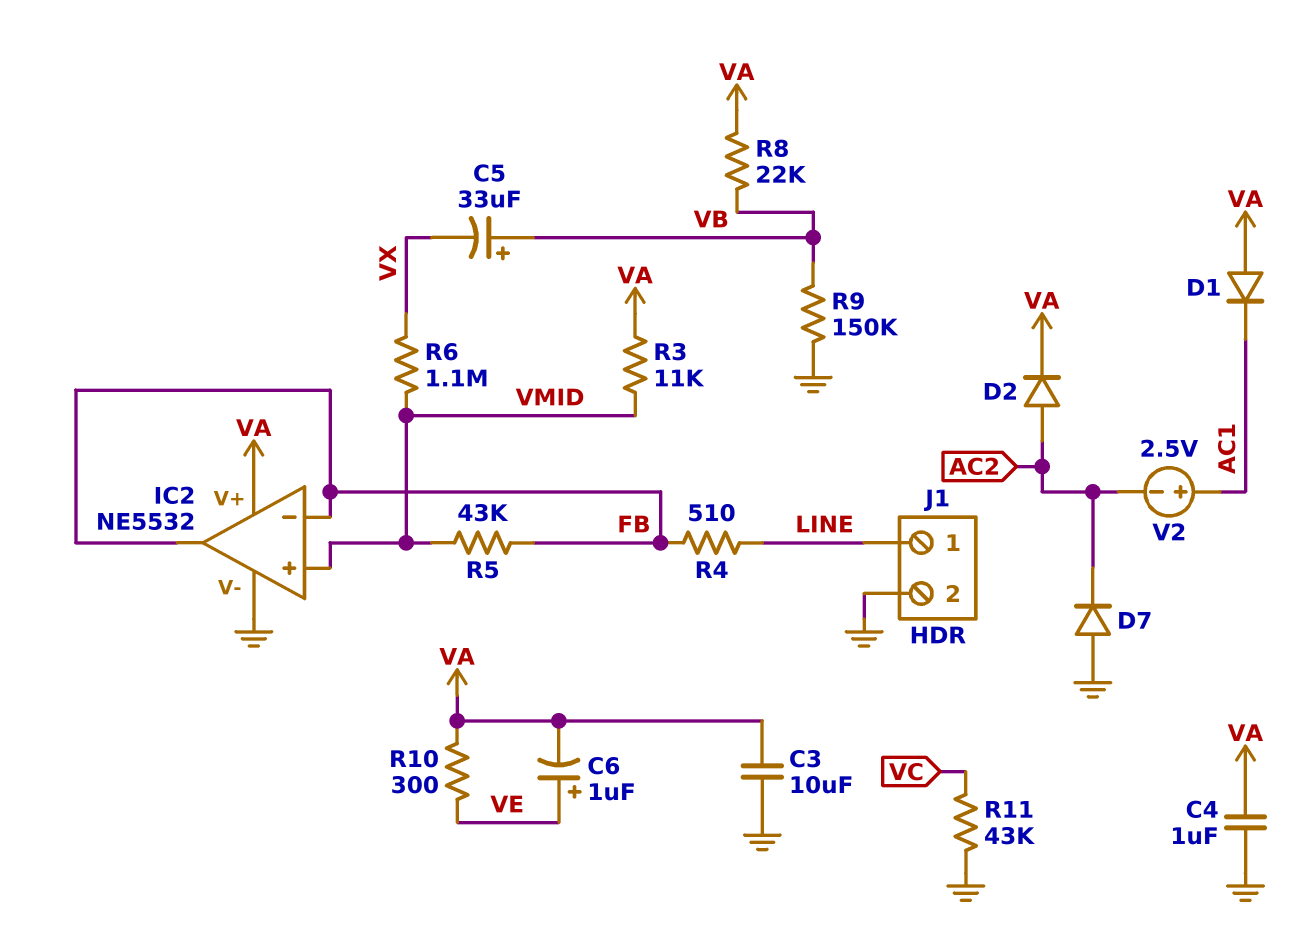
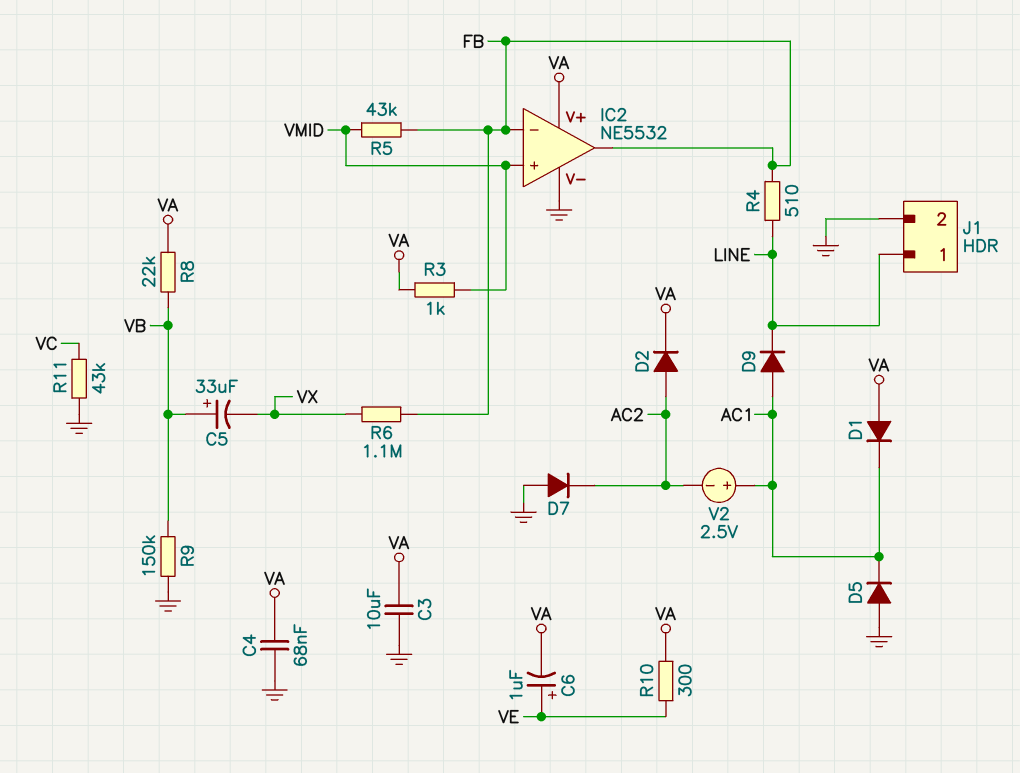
C4: 1uF (GND, VA) -> 68nF (GND, VA)
D5: none -> diode (A GND, K AC1)
D9: none -> diode (A AC1, K LINE)
R3: 11k (VA, VMID) -> 1k (VA, VMID)
R6: 1.1M (VMID, VX) -> 1.1M (FB, VX)

